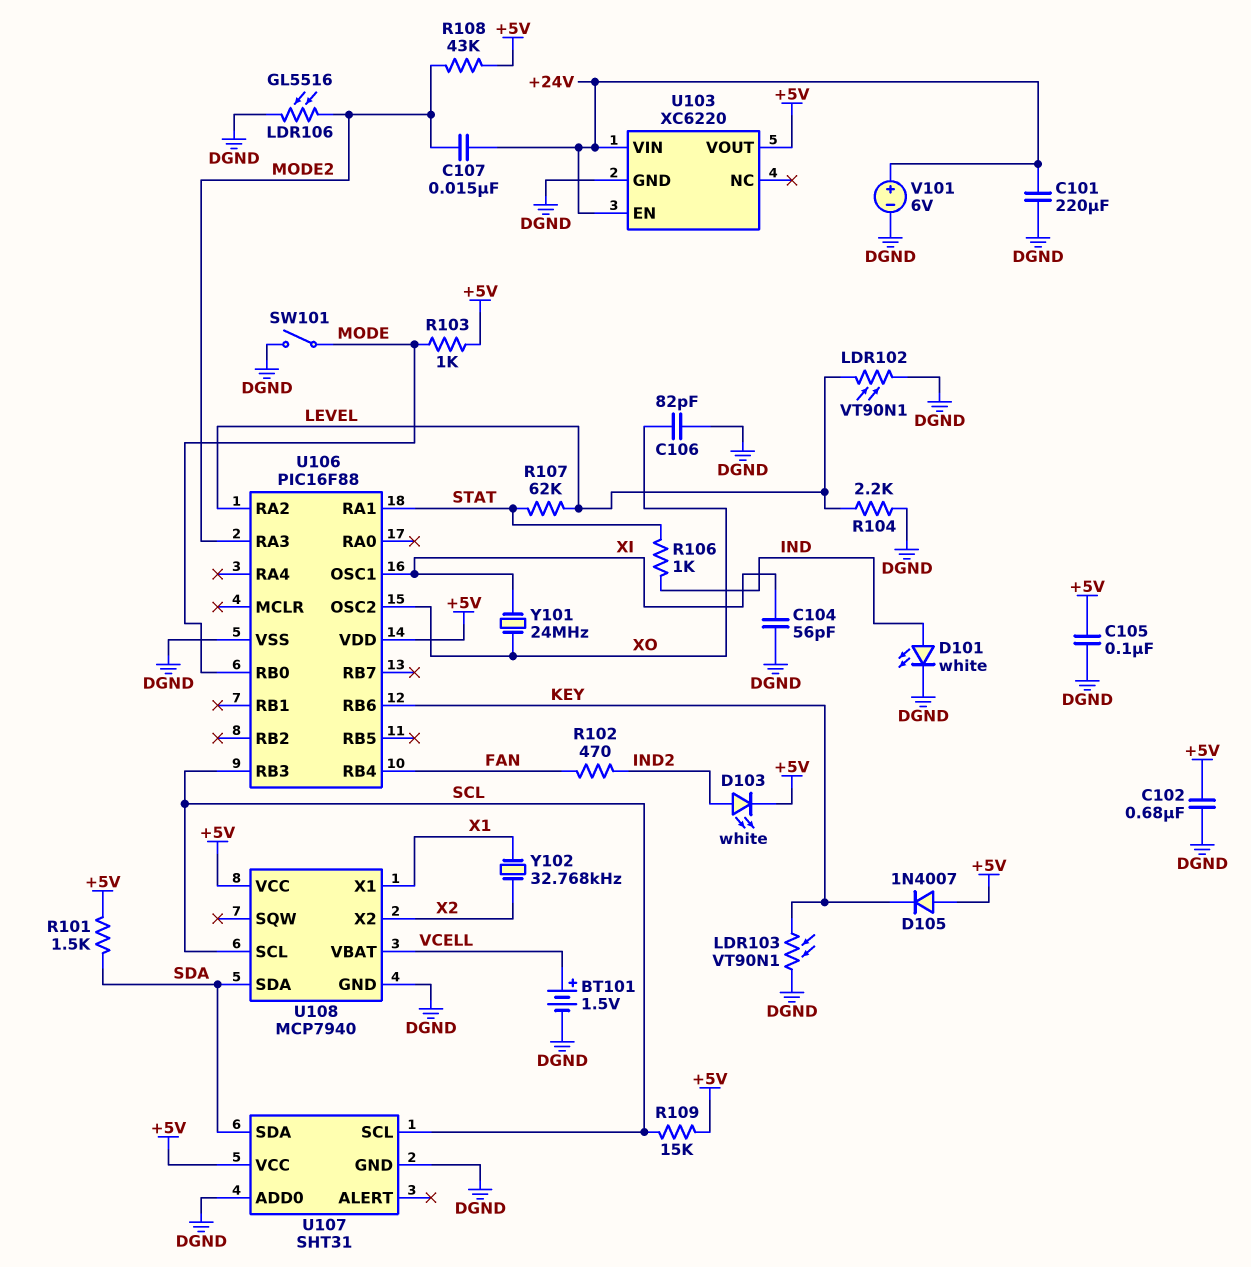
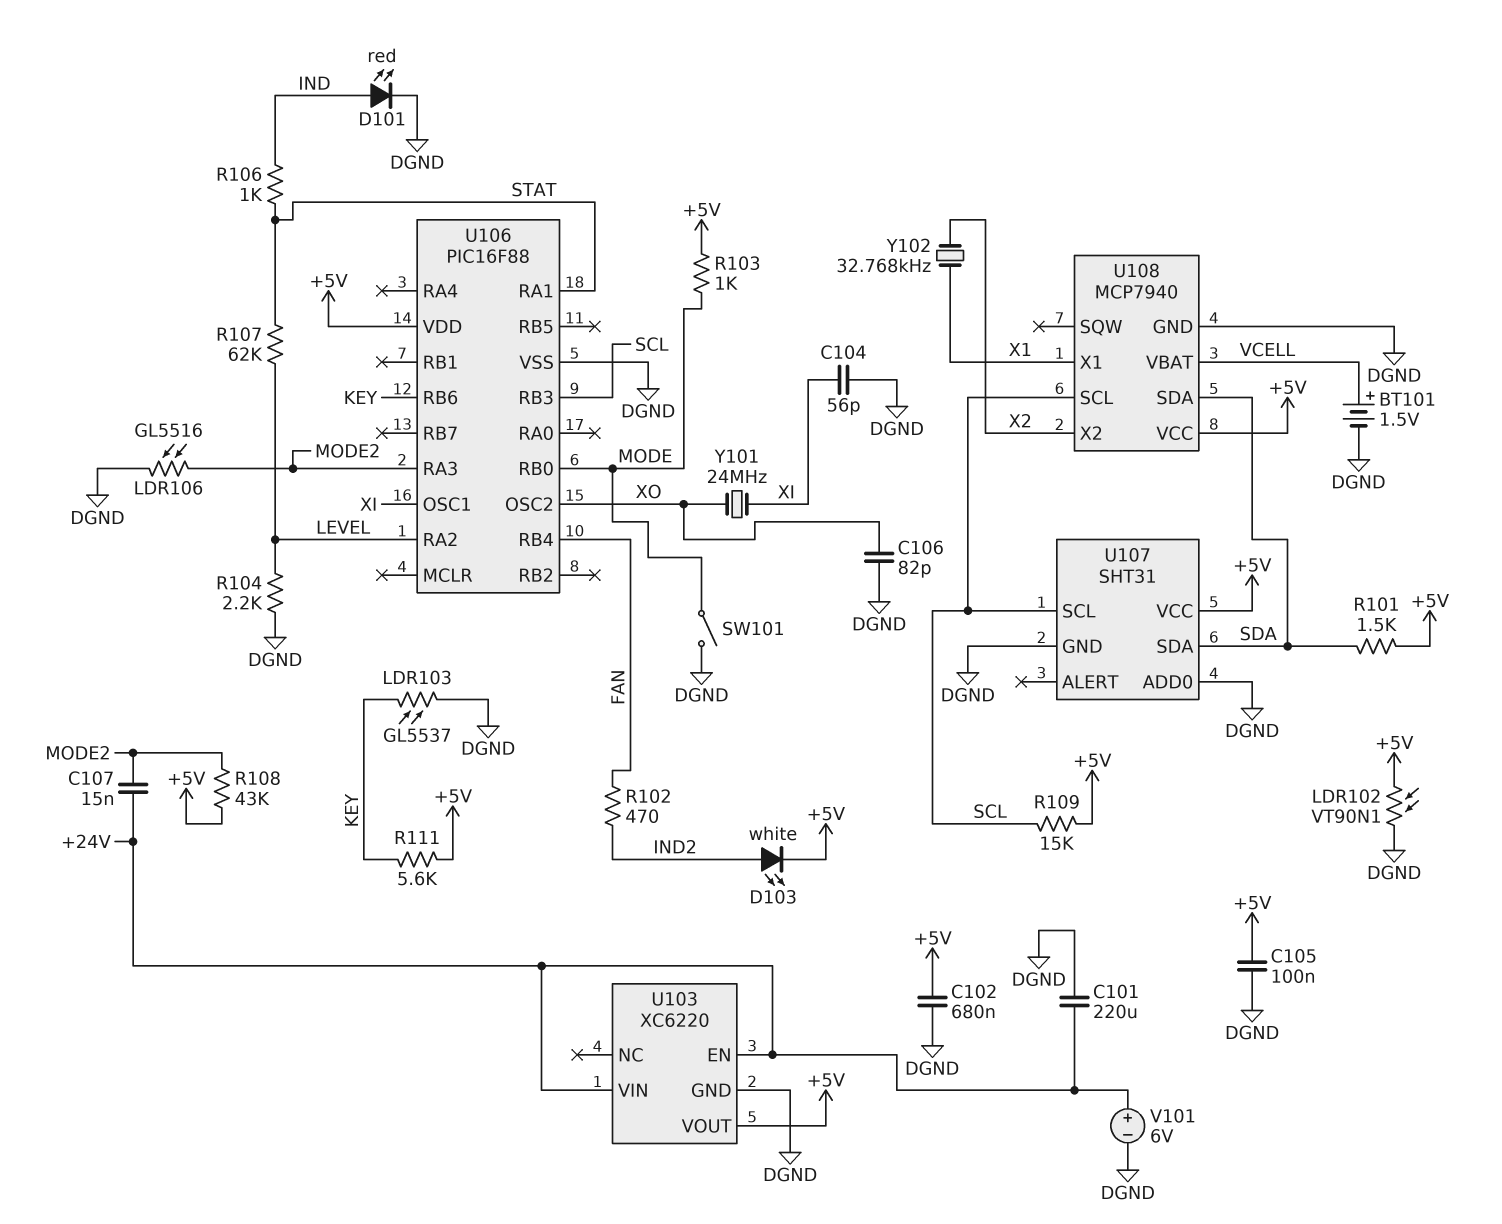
D101: LED white (A IND, K DGND) -> LED red (A IND, K DGND)
D105: diode 1N4007 (A +5V, K KEY) -> none
LDR102: VT90N1 (DGND, LEVEL) -> VT90N1 (+5V, DGND)
LDR103: VT90N1 (DGND, KEY) -> GL5537 (DGND, KEY)
R111: none -> 5.6k (+5V, KEY)

